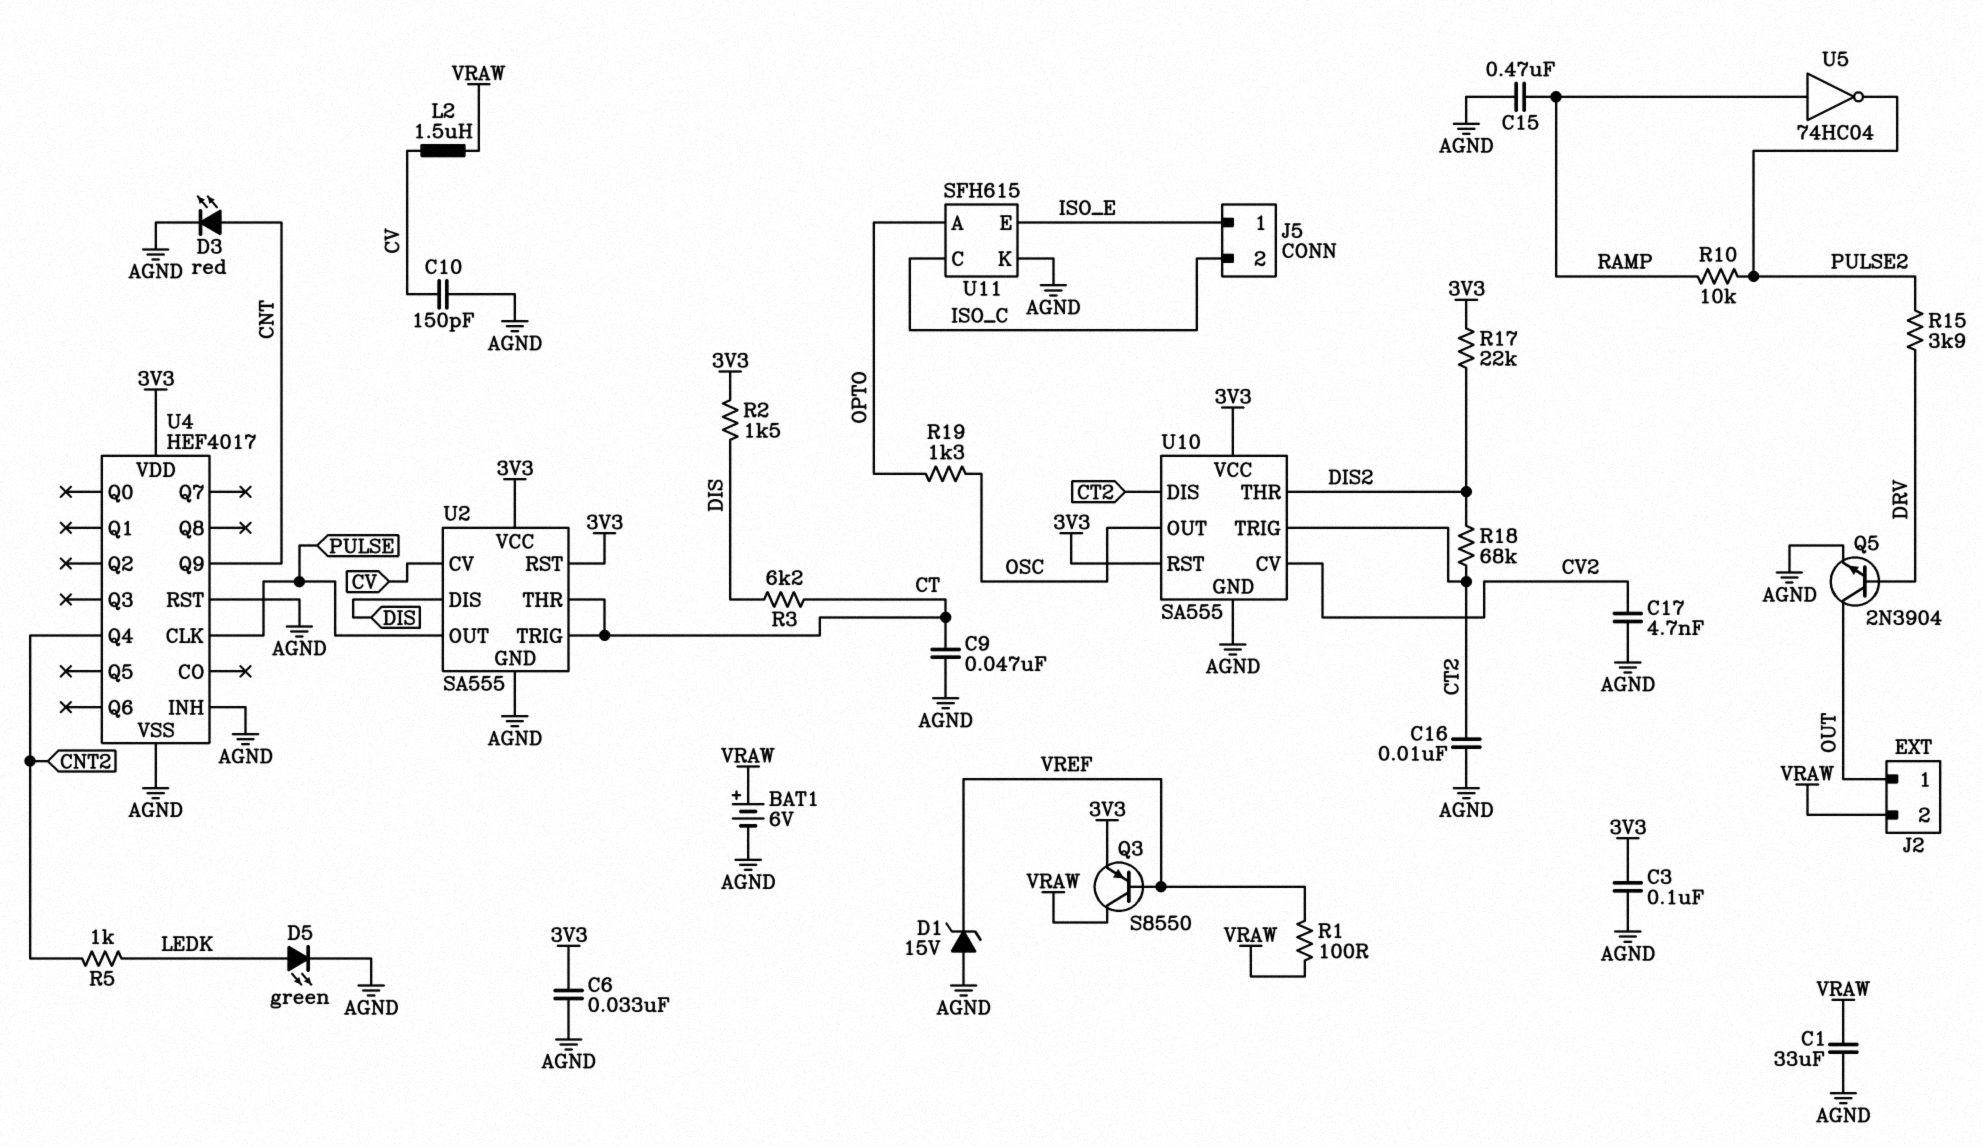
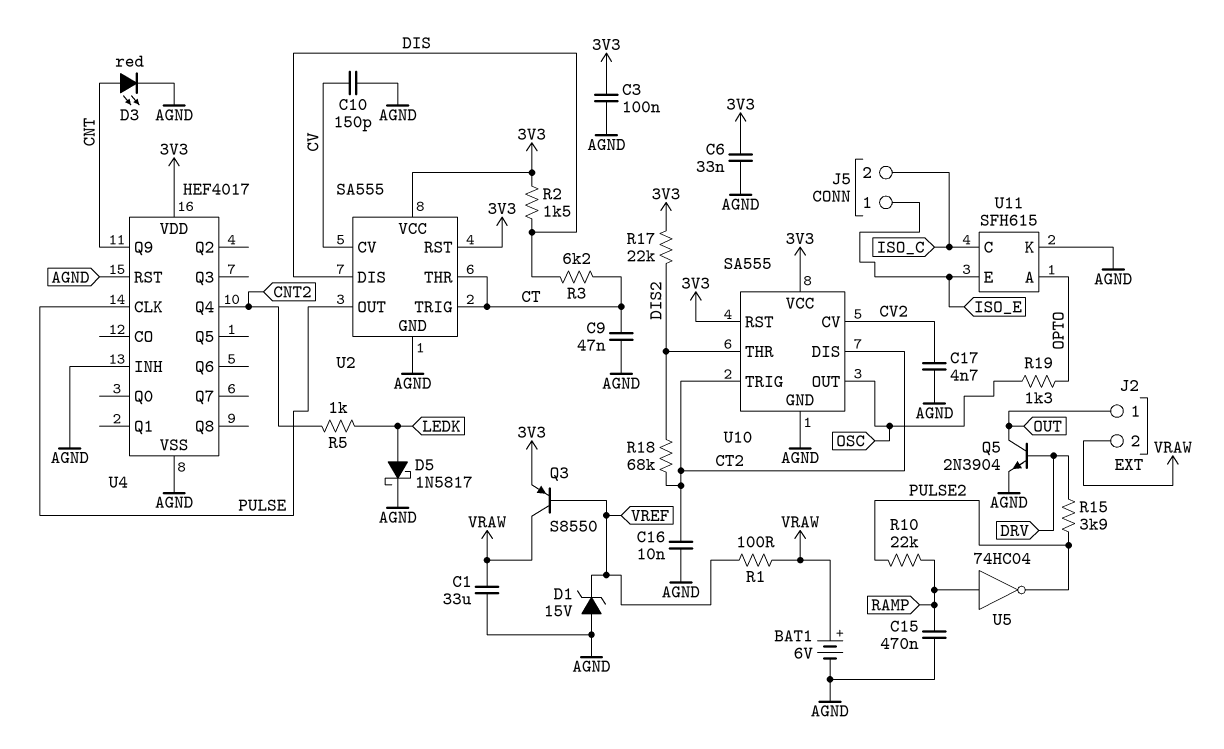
D5: LED green (A LEDK, K AGND) -> schottky 1N5817 (A LEDK, K AGND)
L2: 1.5uH (CV, VRAW) -> none
R10: 10k (PULSE2, RAMP) -> 22k (PULSE2, RAMP)

